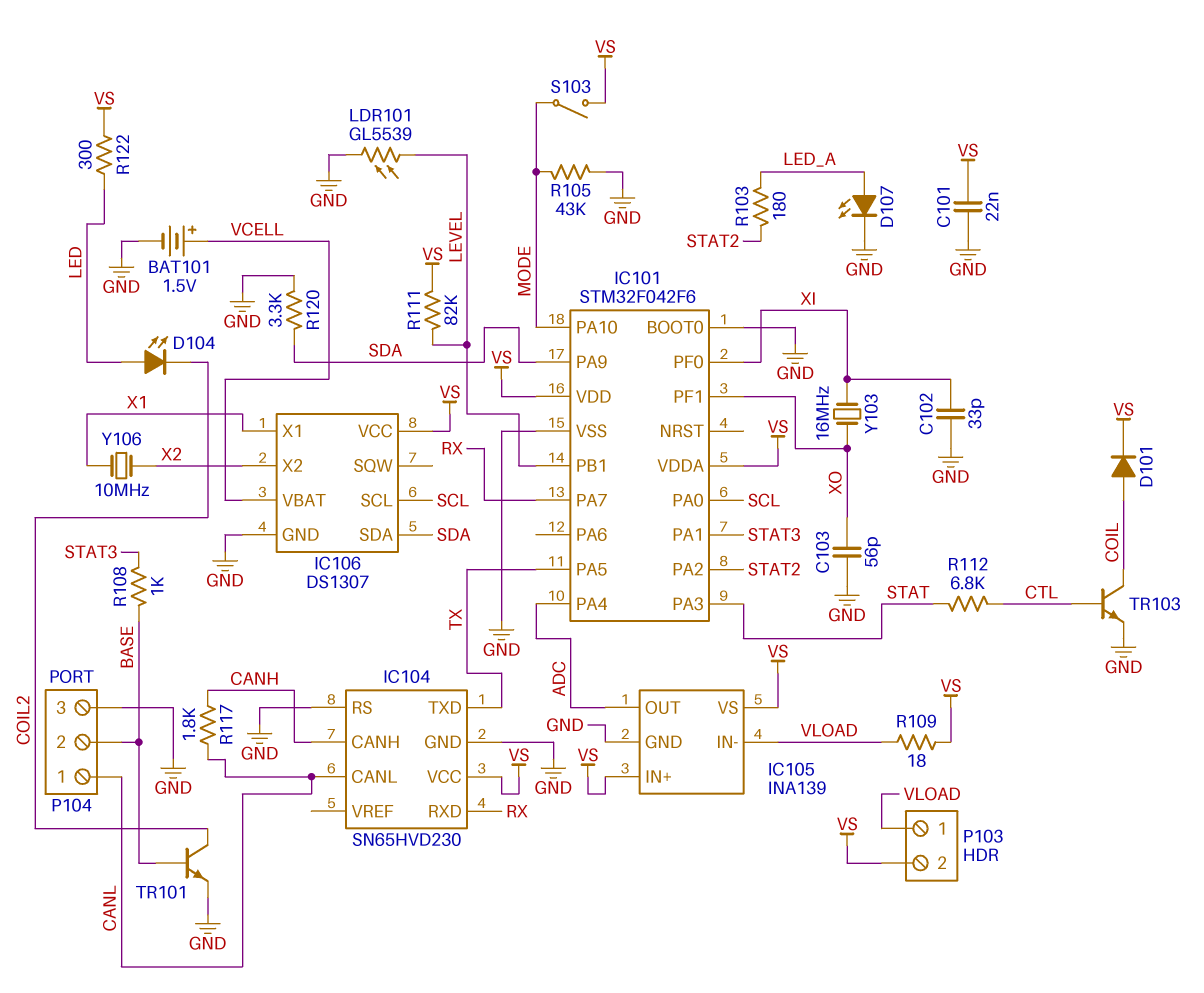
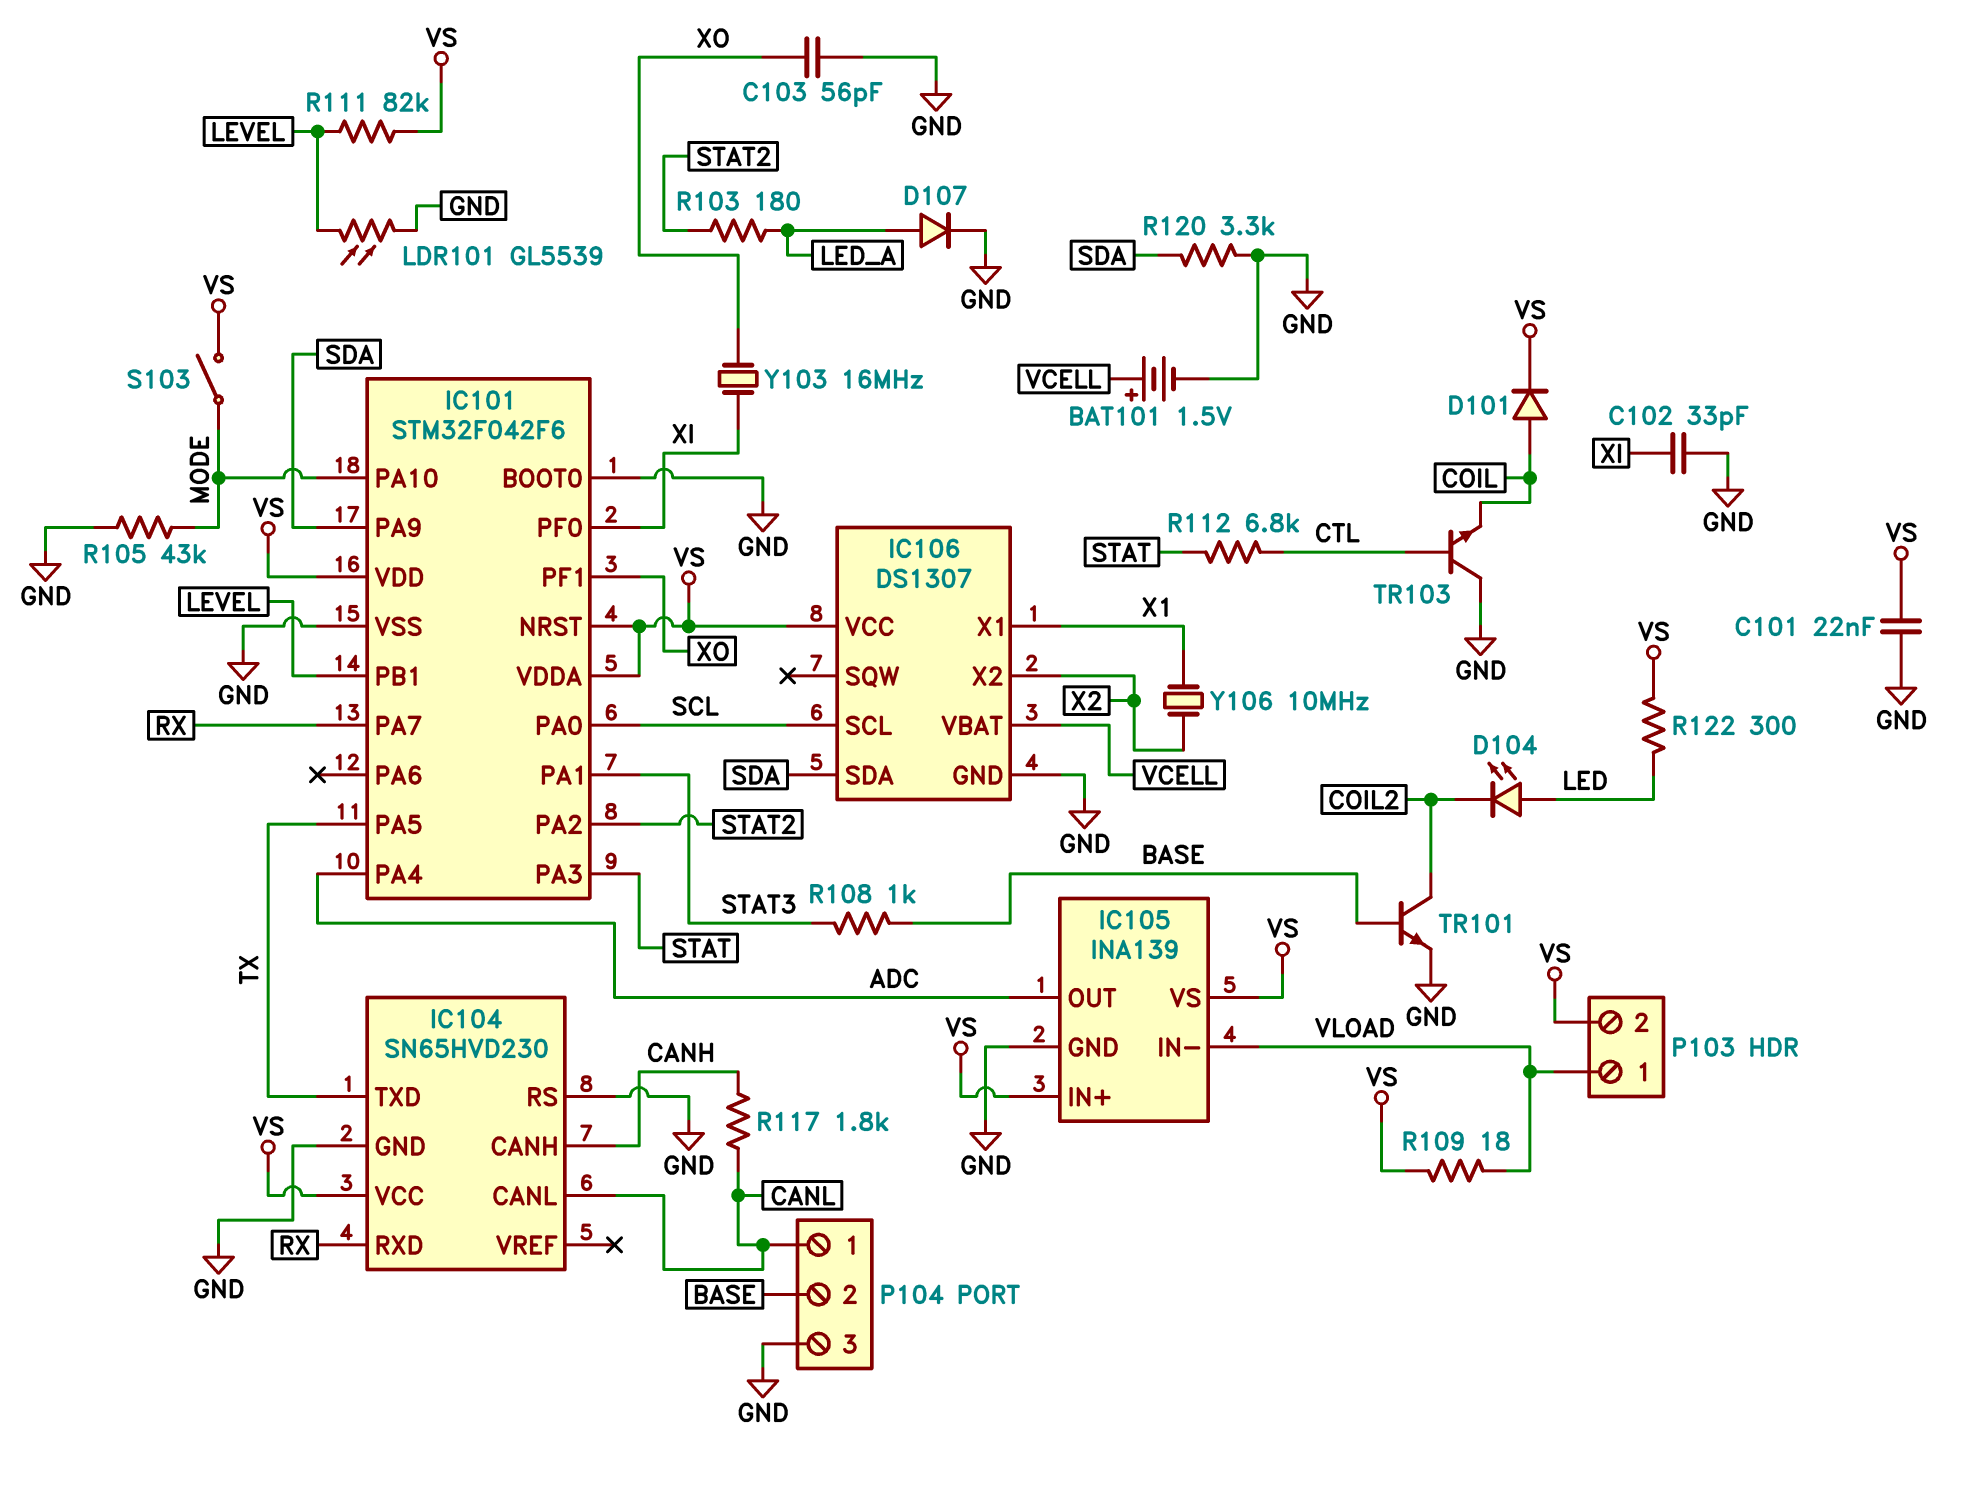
D107: LED (A LED_A, K GND) -> diode (A LED_A, K GND)
IC101 pin NRST: none -> VS
TR103: NPN (B CTL, C COIL, E GND) -> NPN (B CTL, C GND, E COIL)

